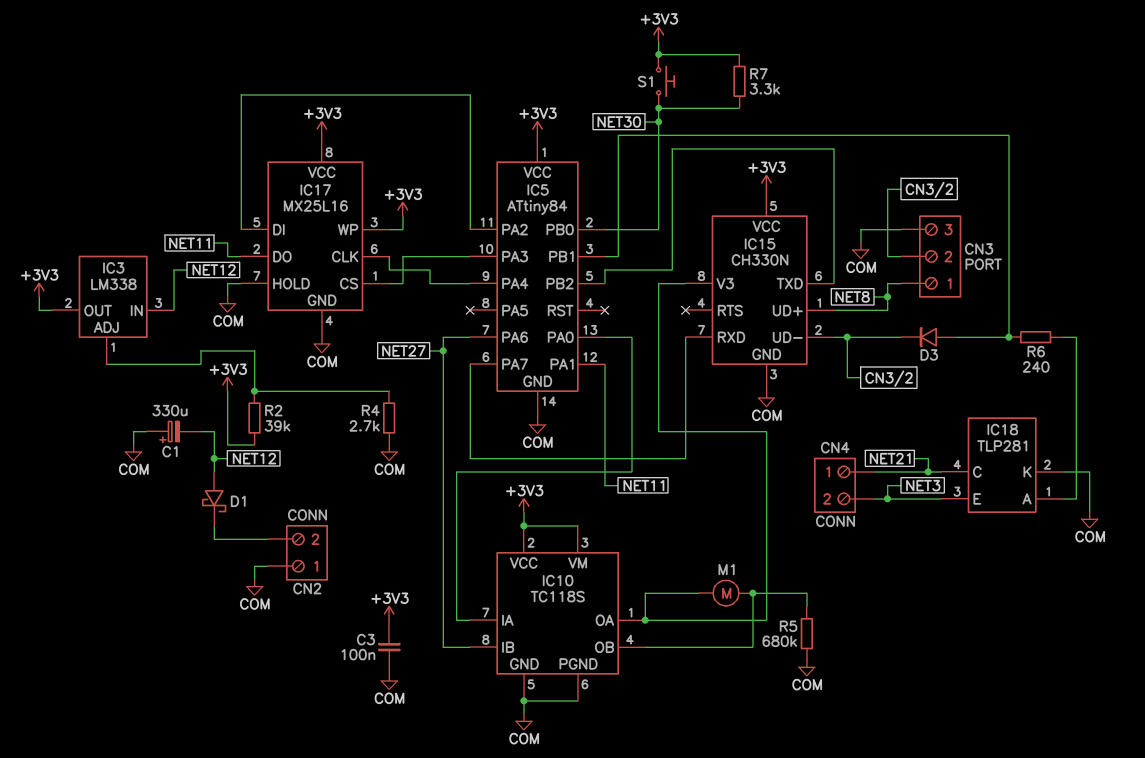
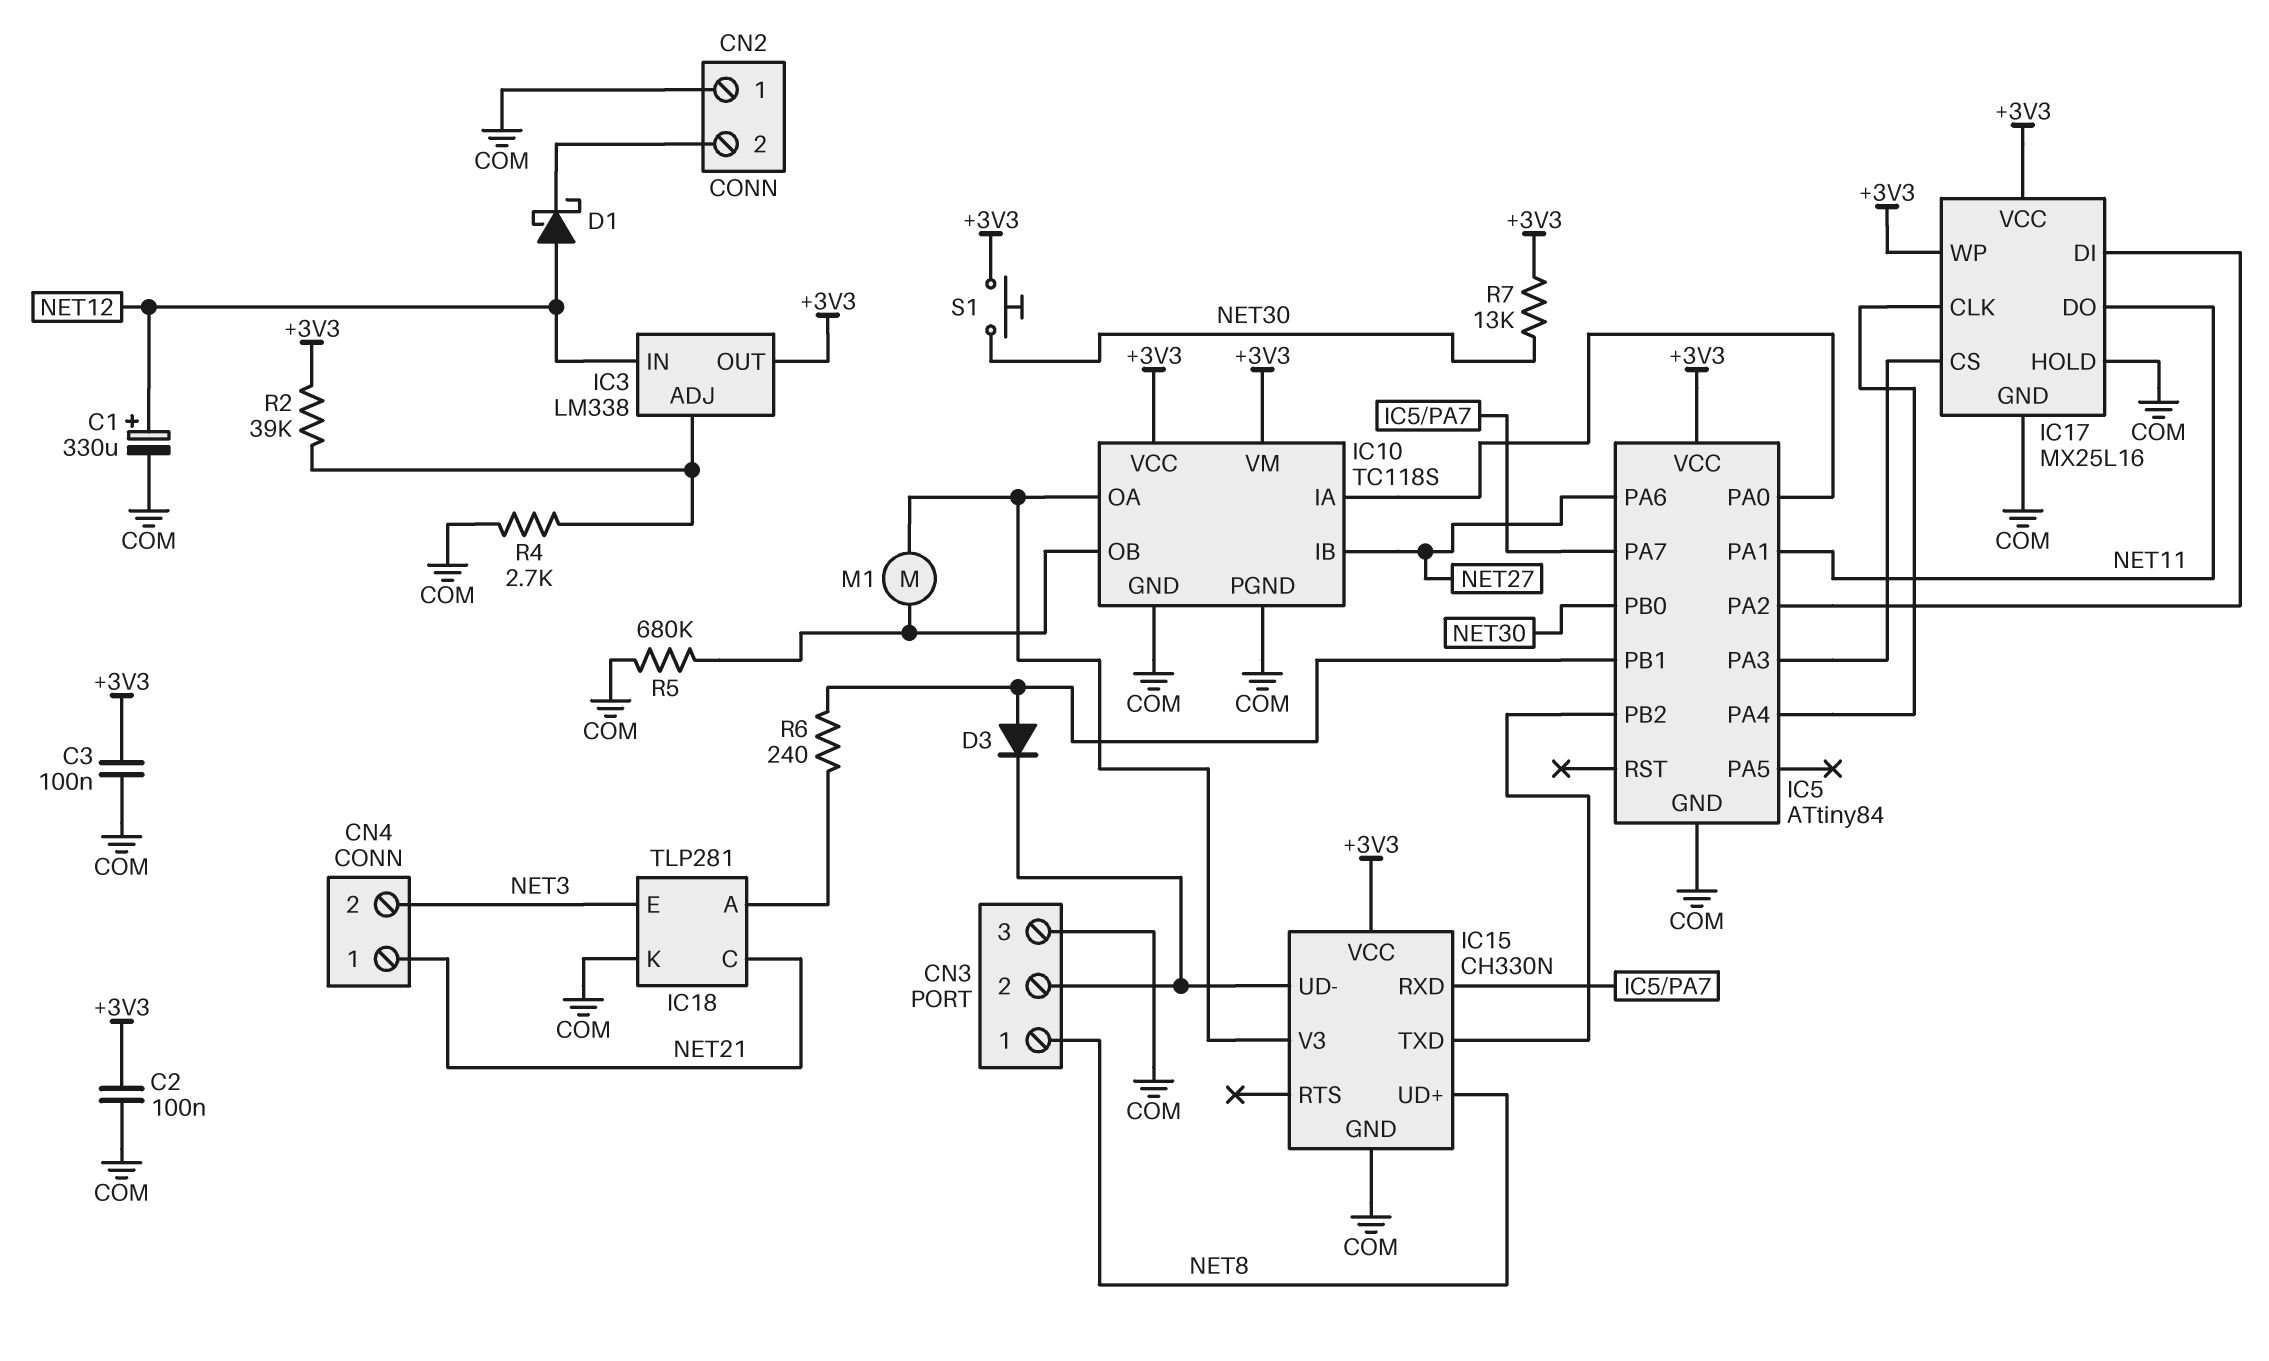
C1: 330uF (plus COM, minus NET12) -> 330uF (plus NET12, minus COM)
C2: none -> 100nF (+3V3, COM)
R7: 3.3k (+3V3, NET30) -> 13k (+3V3, NET30)

